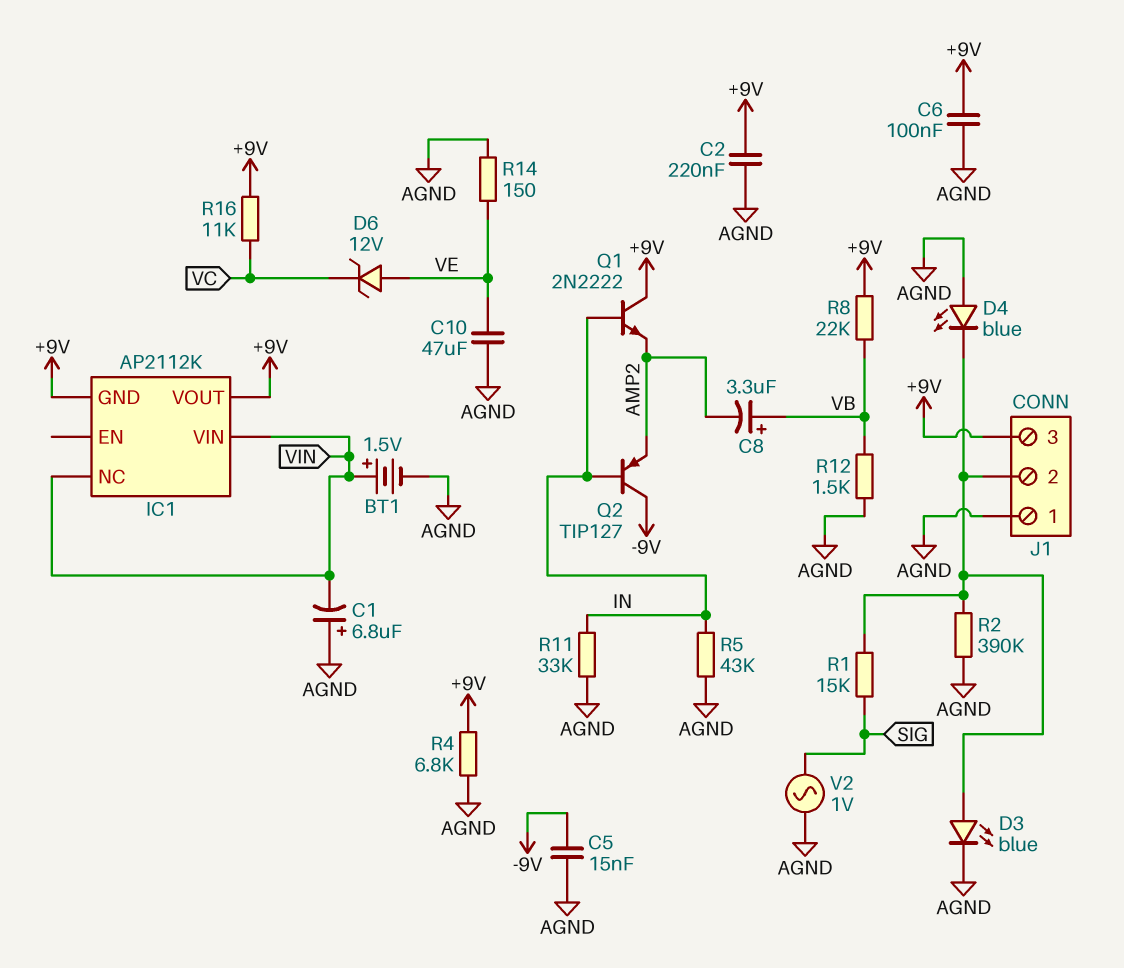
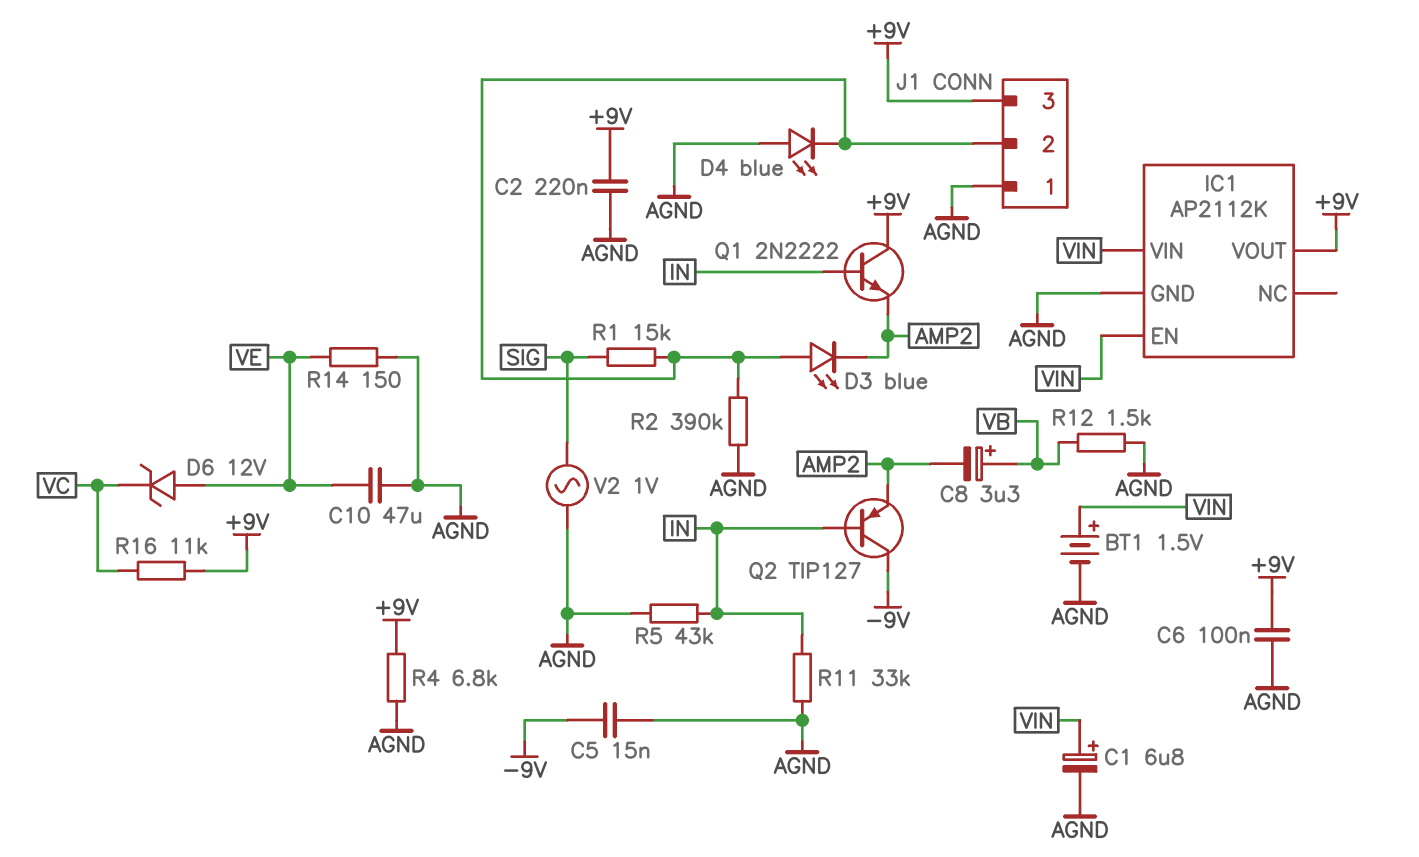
C1: 6.8uF (plus AGND, minus VIN) -> 6.8uF (plus VIN, minus AGND)
D3: LED blue (A J1/2, K AGND) -> LED blue (A J1/2, K AMP2)
IC1 pin EN: none -> VIN
IC1 pin GND: +9V -> AGND
IC1 pin NC: VIN -> none
R8: 22k (+9V, VB) -> none

